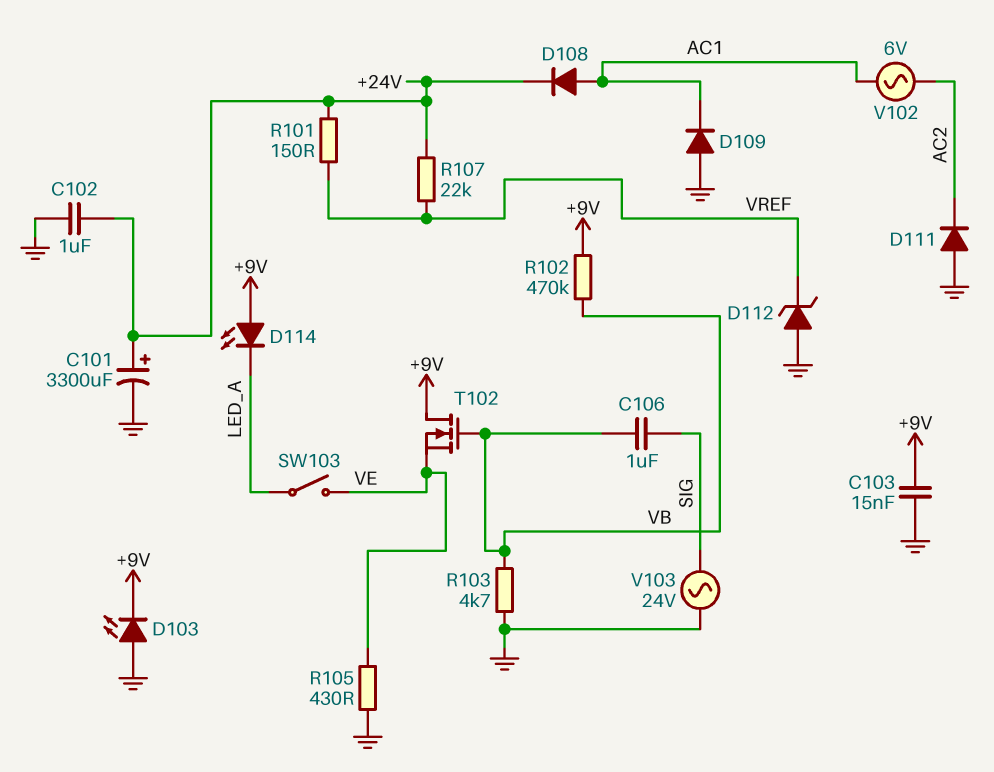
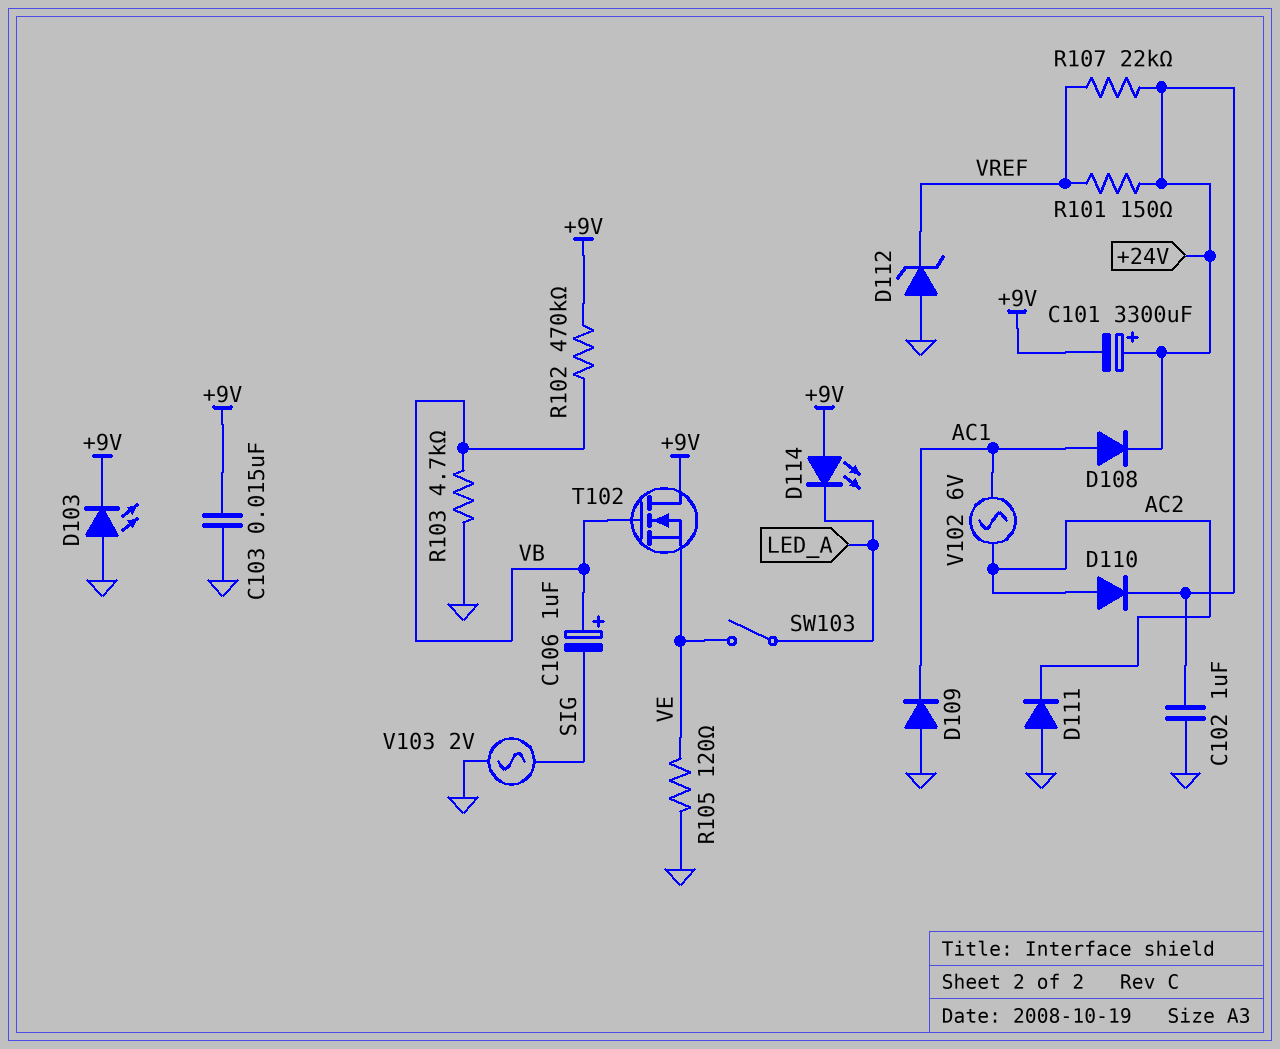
C101: 3300uF (plus +24V, minus GND) -> 3300uF (plus +24V, minus +9V)
C106: 1uF (SIG, VB) -> 1uF (plus VB, minus SIG)
D110: none -> diode (A AC2, K +24V)
R105: 430 (GND, VE) -> 120 (GND, VE)
V103: AC 24V (GND, SIG) -> AC 2V (GND, SIG)

